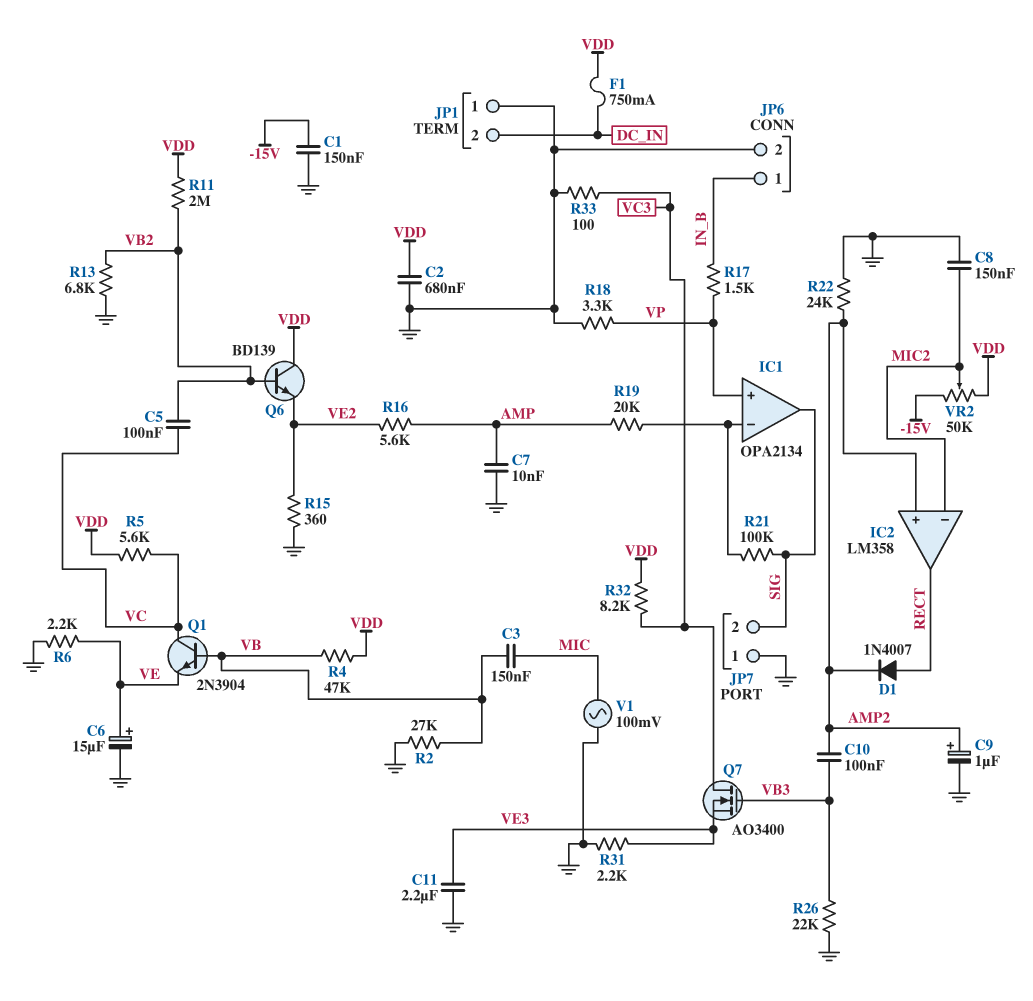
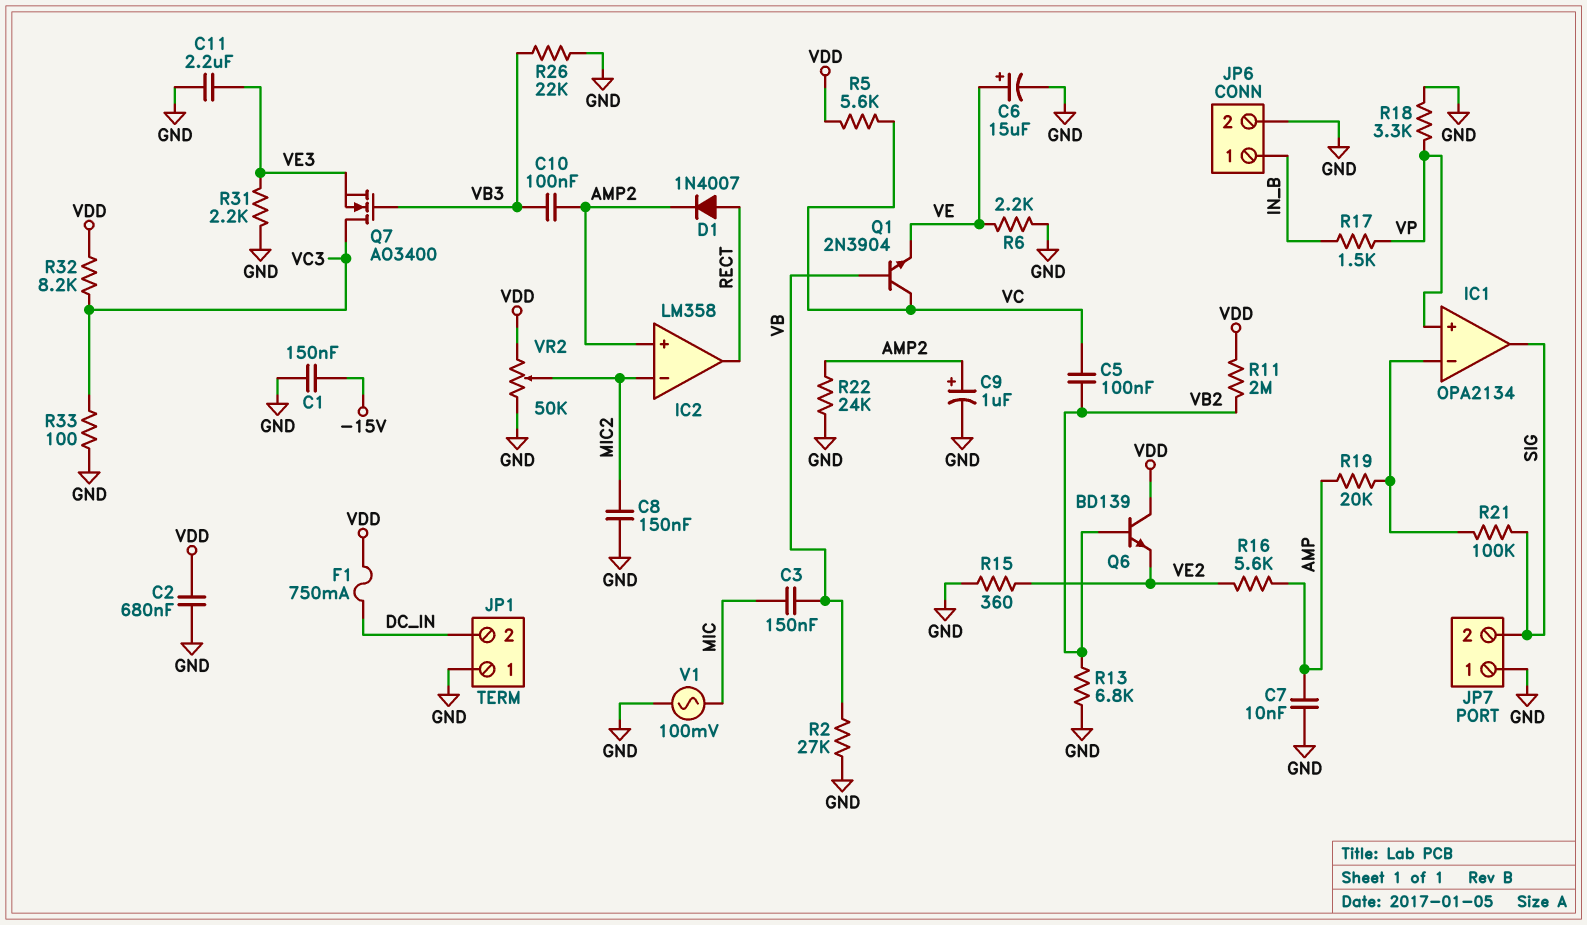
R4: 47k (VB, VDD) -> none
VR2: 50k (-15V, VDD, wiper MIC2) -> 50k (GND, VDD, wiper MIC2)

